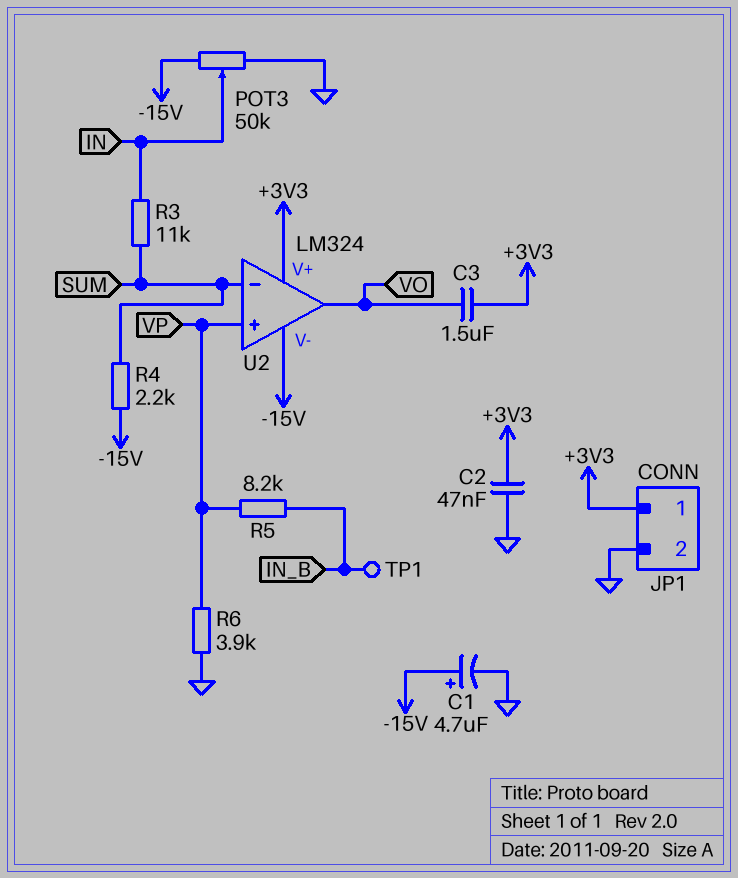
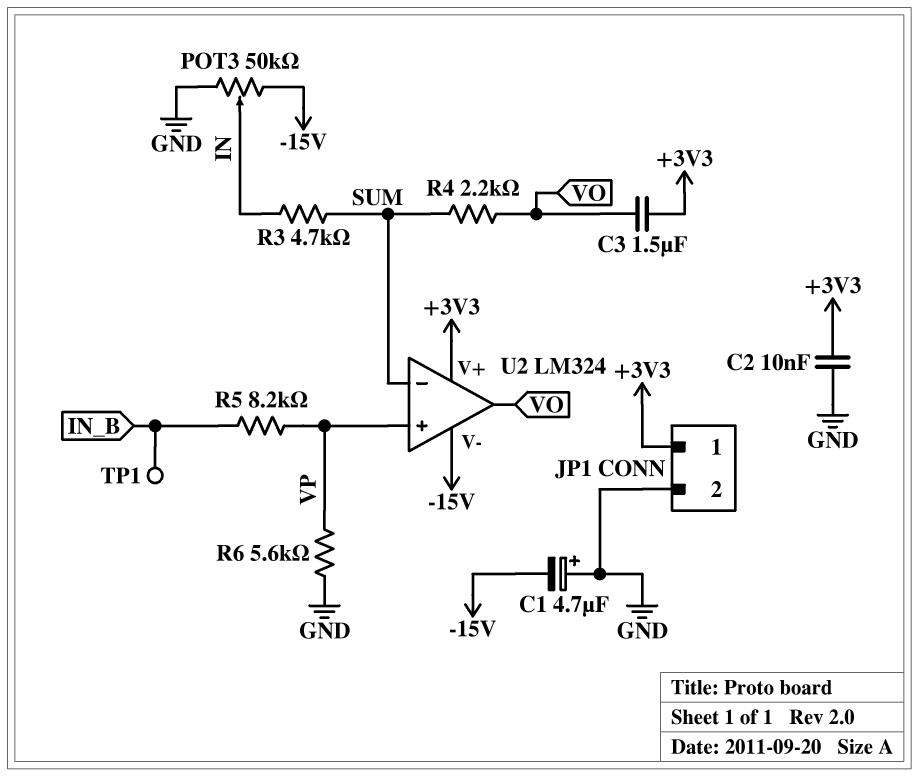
C1: 4.7uF (plus -15V, minus GND) -> 4.7uF (plus GND, minus -15V)
C2: 47nF (+3V3, GND) -> 10nF (+3V3, GND)
R3: 11k (IN, SUM) -> 4.7k (IN, SUM)
R4: 2.2k (-15V, SUM) -> 2.2k (SUM, VO)
R6: 3.9k (GND, VP) -> 5.6k (GND, VP)

